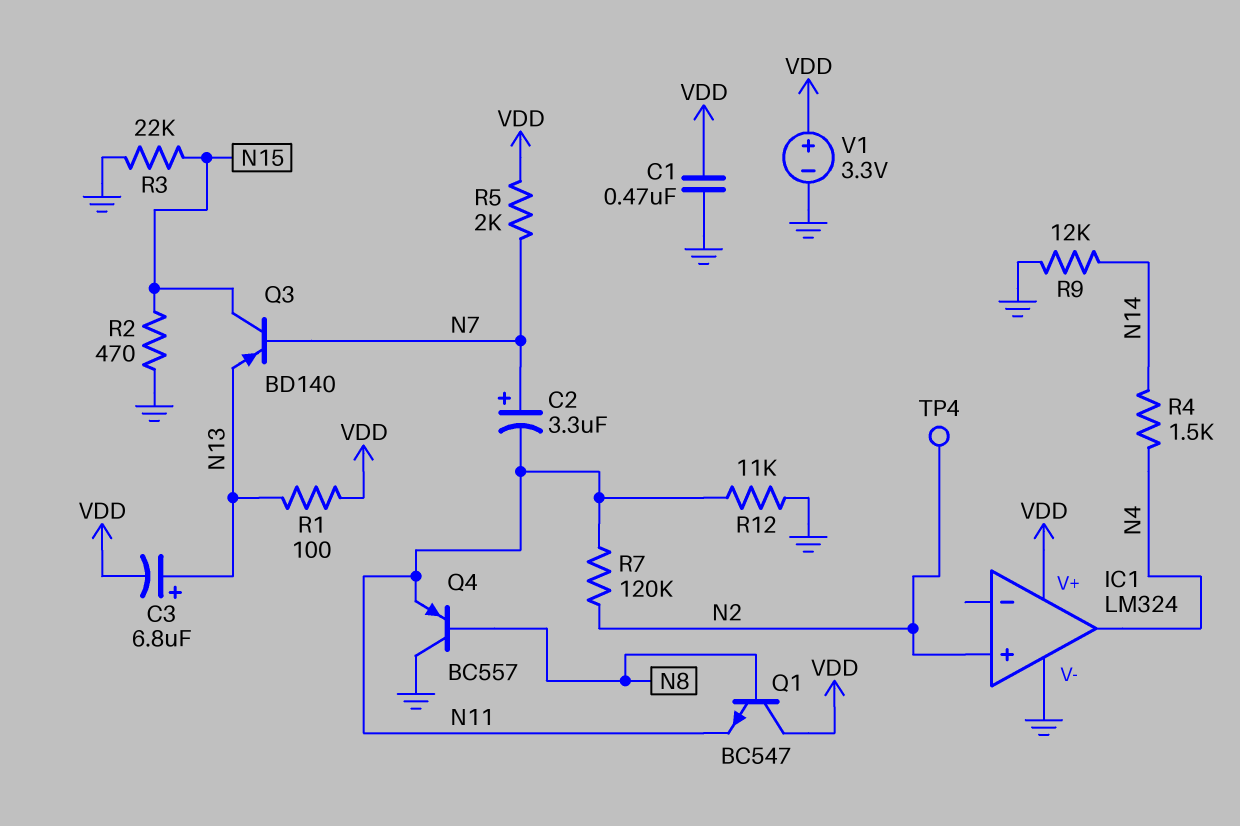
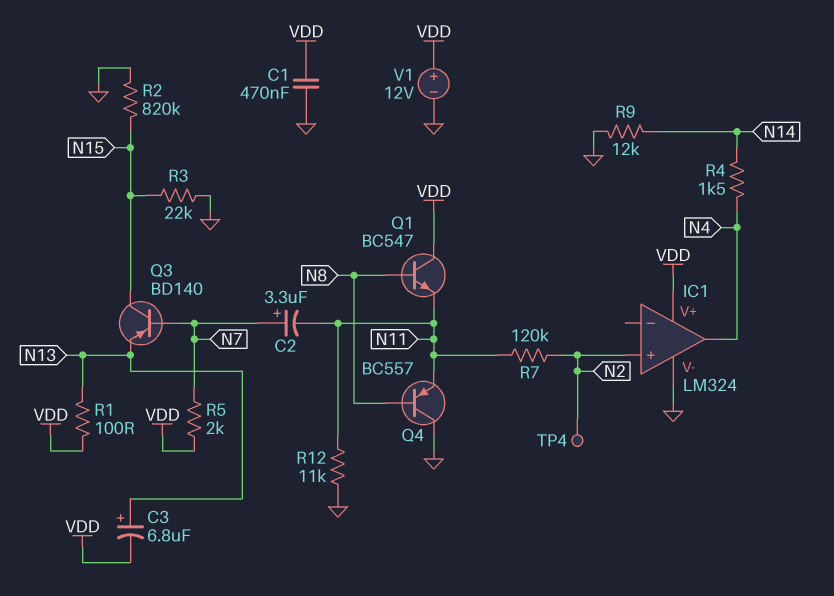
R2: 470 (GND, N15) -> 820k (GND, N15)
V1: 3.3V (plus VDD, minus GND) -> 12V (plus VDD, minus GND)

